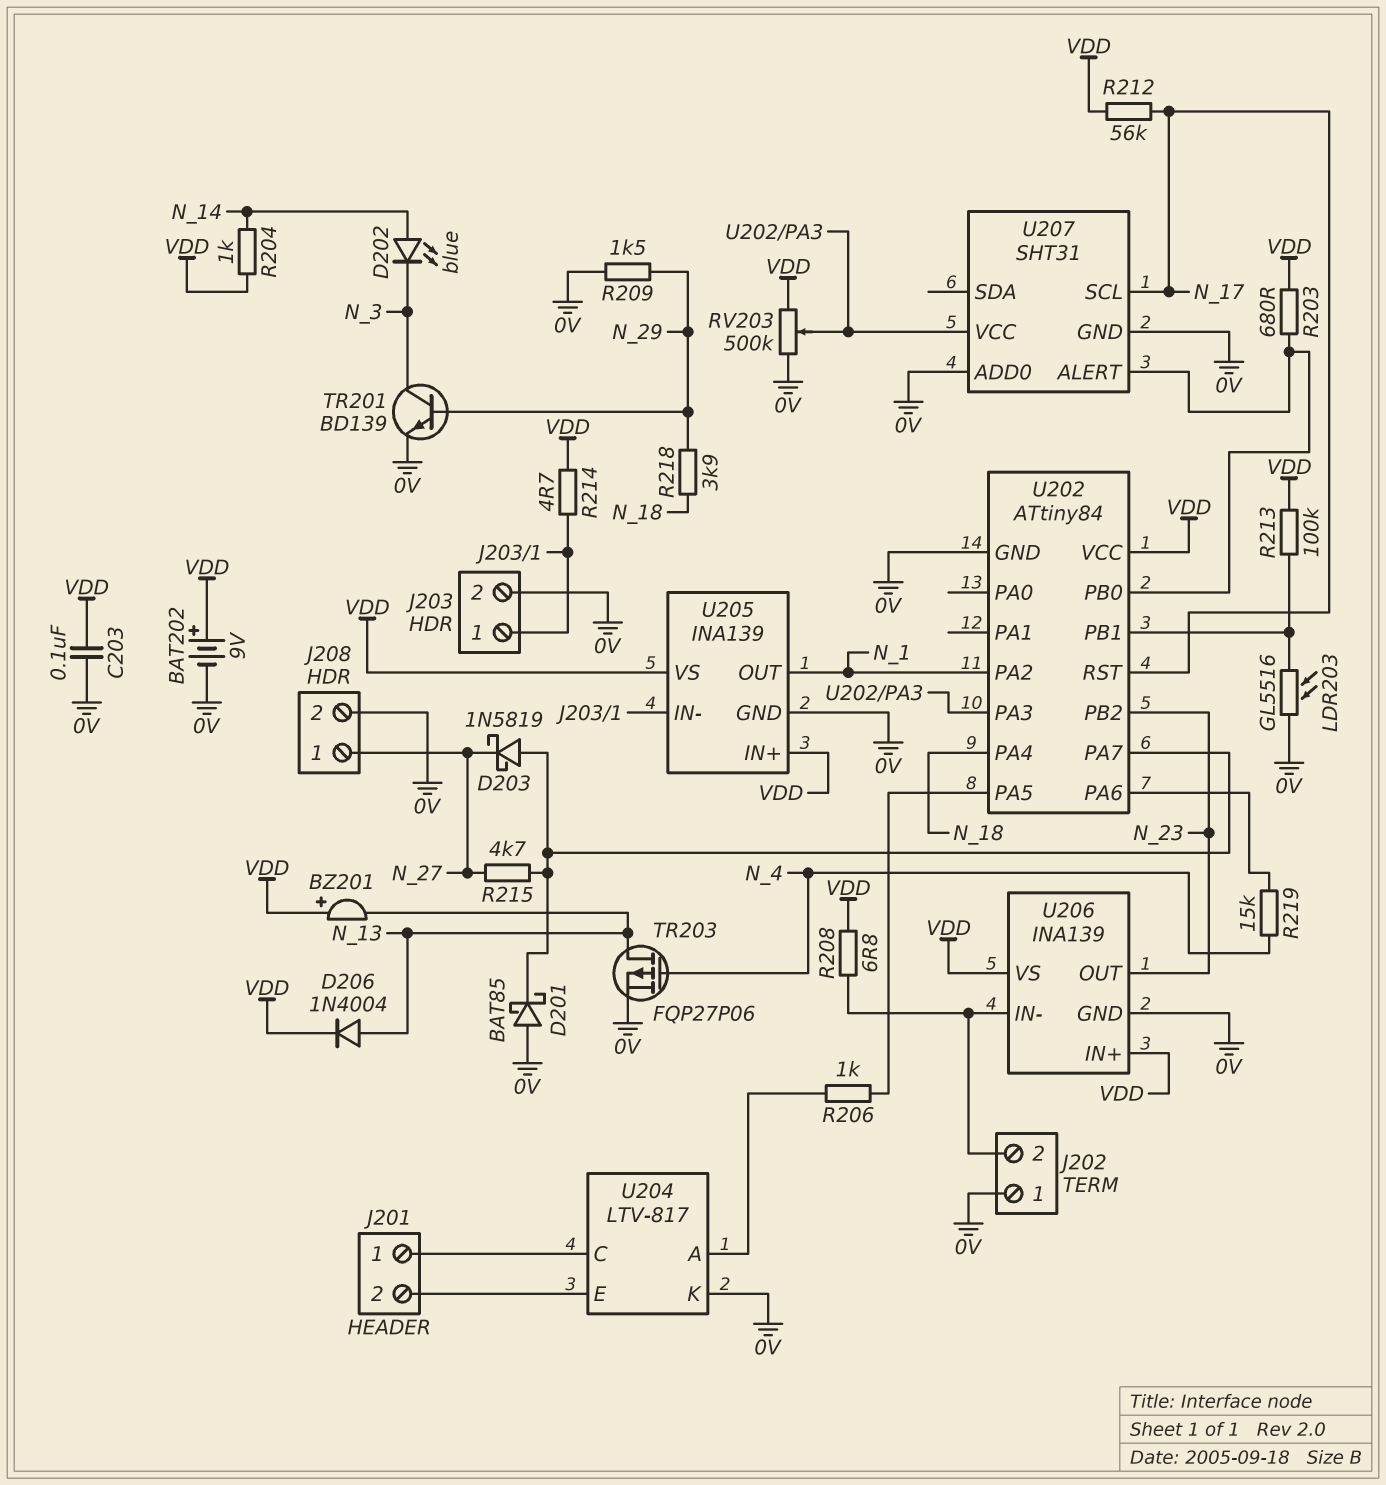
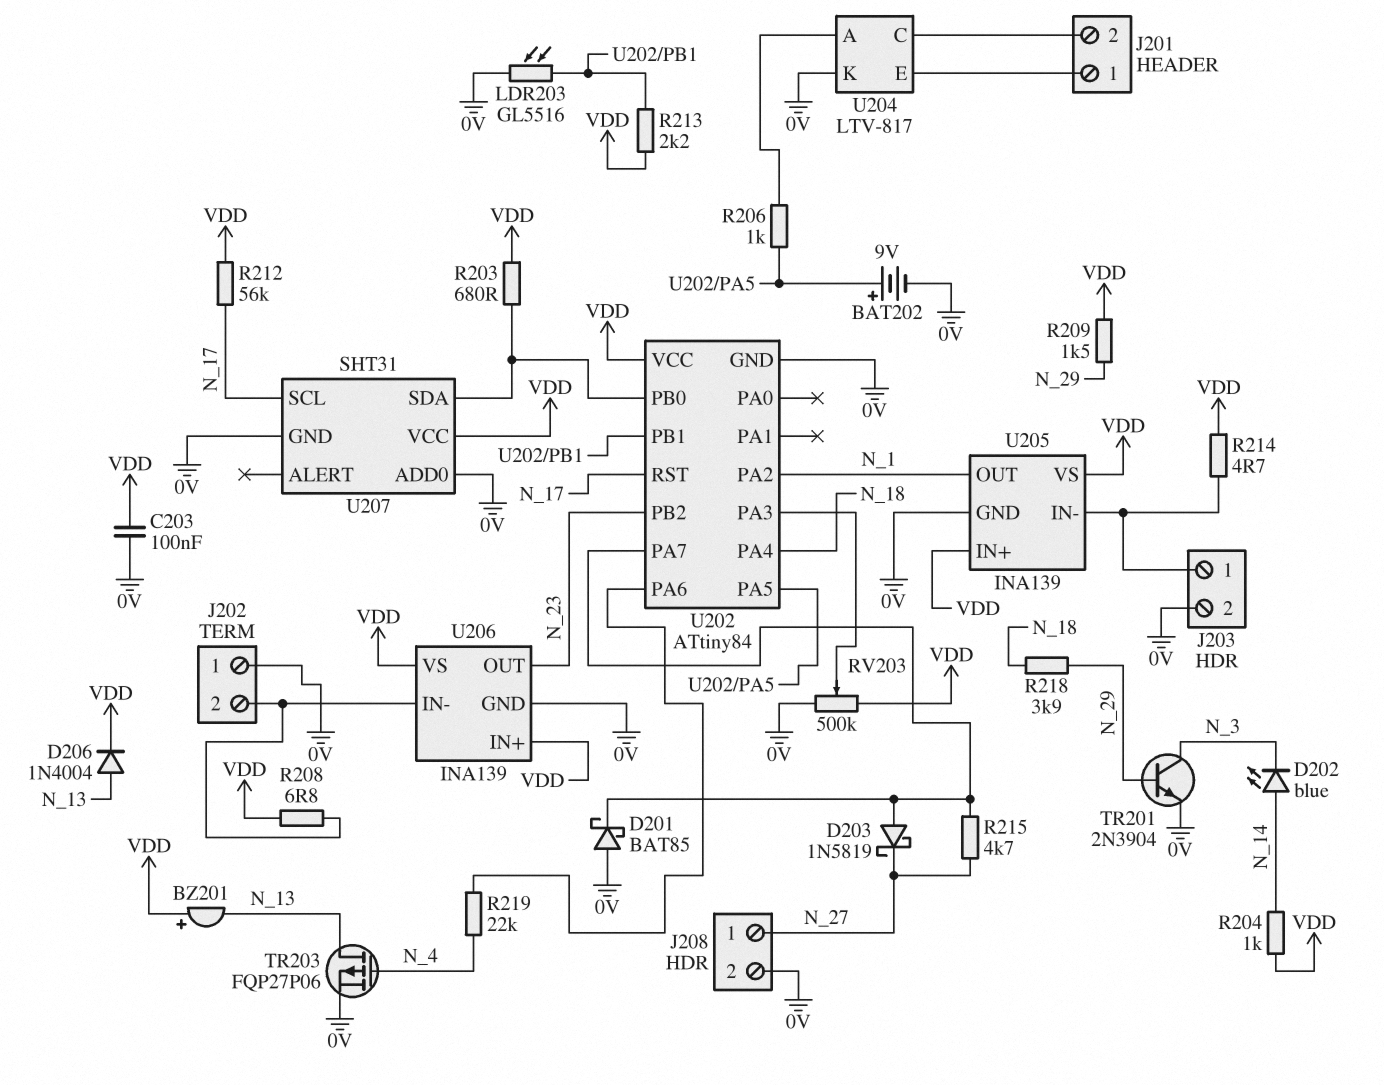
BAT202: 9V (plus VDD, minus 0V) -> 9V (plus U202/PA5, minus 0V)
R209: 1.5k (0V, N_29) -> 1.5k (N_29, VDD)
R213: 100k (U202/PB1, VDD) -> 2.2k (U202/PB1, VDD)
R219: 15k (N_4, U202/PA6) -> 22k (N_4, U202/PA6)
TR201: NPN BD139 (B N_29, C N_3, E 0V) -> NPN 2N3904 (B N_29, C N_3, E 0V)
U204 pin C: J201/1 -> J201/2
U204 pin E: J201/2 -> J201/1
U207 pin ALERT: U202/PB0 -> none
U207 pin SDA: none -> U202/PB0
U207 pin VCC: U202/PA3 -> VDD

